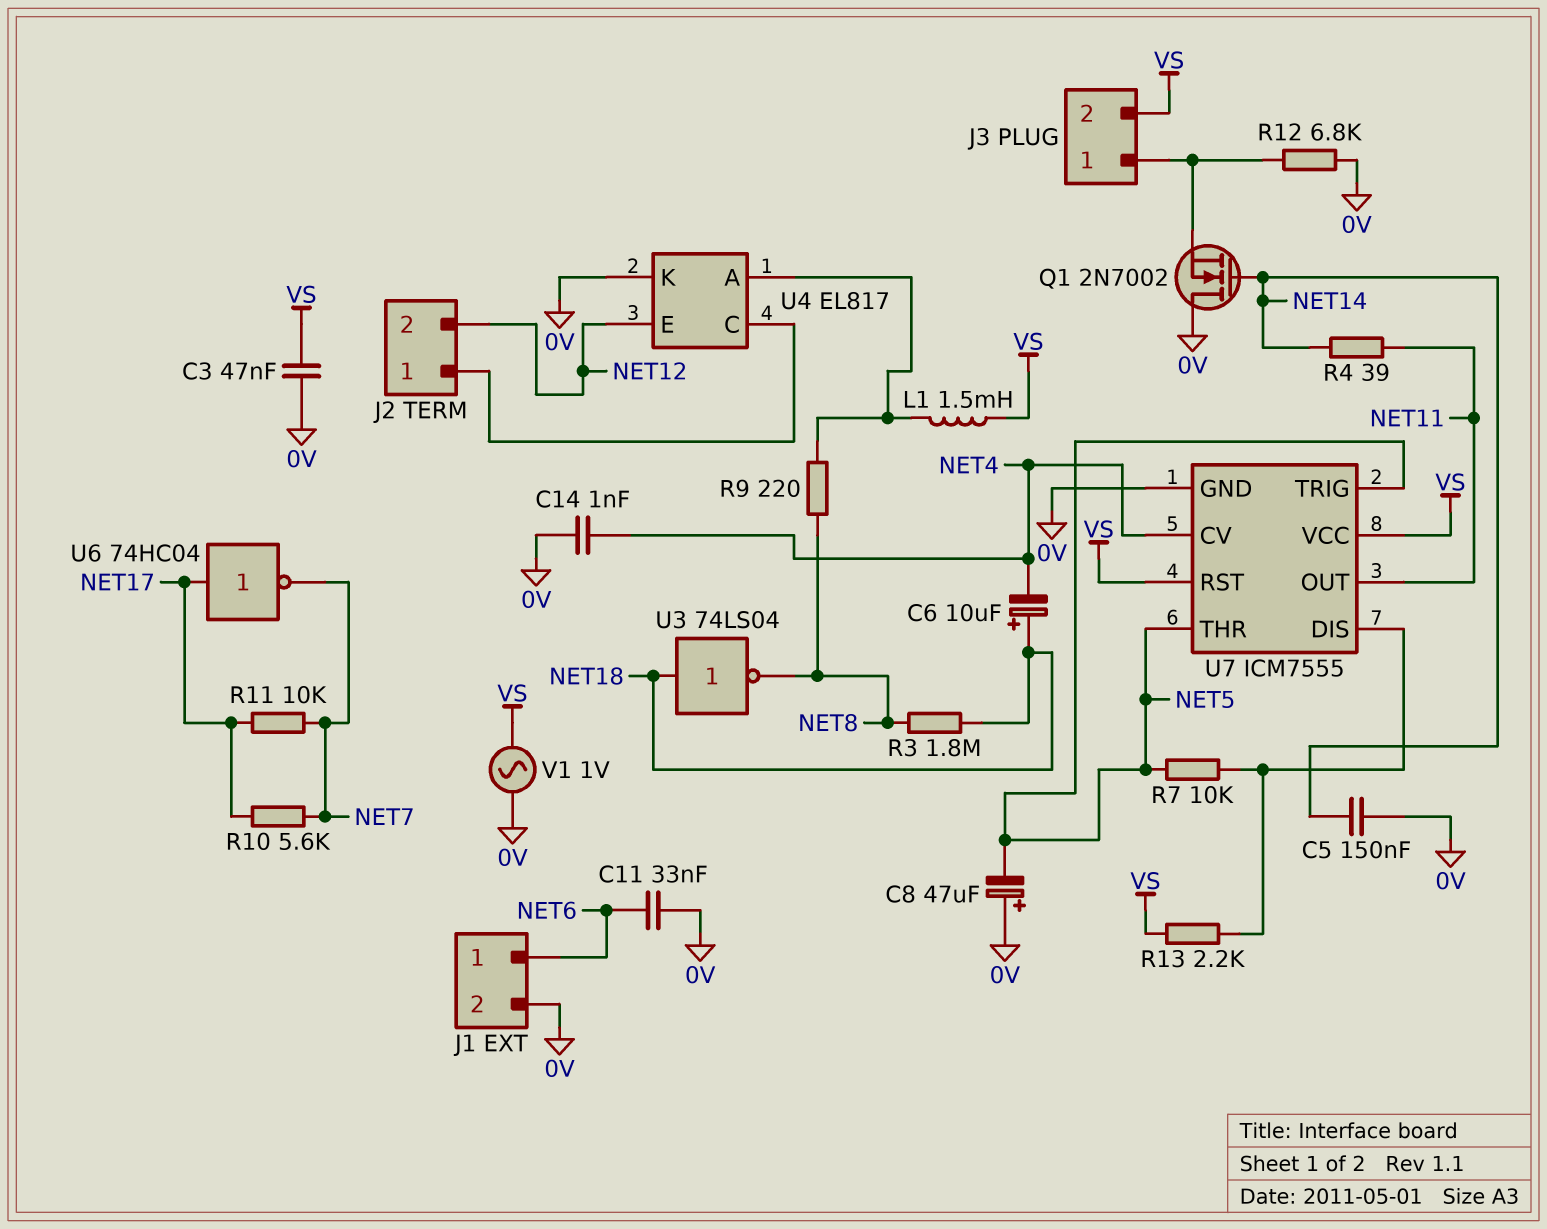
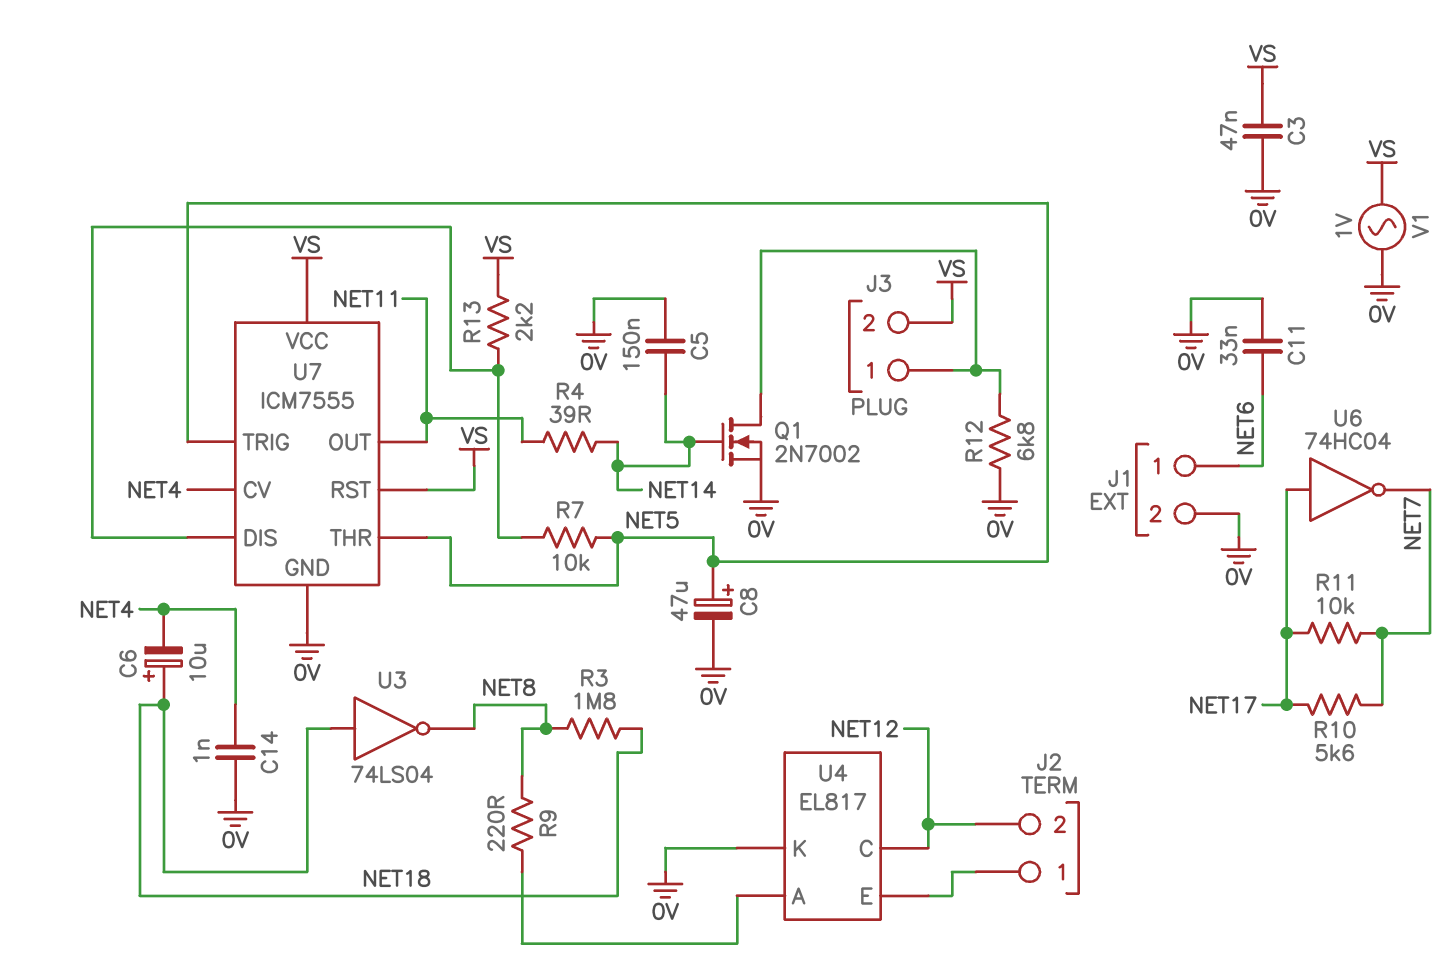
C8: 47uF (plus 0V, minus NET5) -> 47uF (plus NET5, minus 0V)
L1: 1.5mH (U4/A, VS) -> none
Q1: NMOS 2N7002 (G NET14, D 0V, S J3/1) -> NMOS 2N7002 (G NET14, D J3/1, S 0V)
U4 pin C: J2/1 -> NET12
U4 pin E: NET12 -> J2/1

